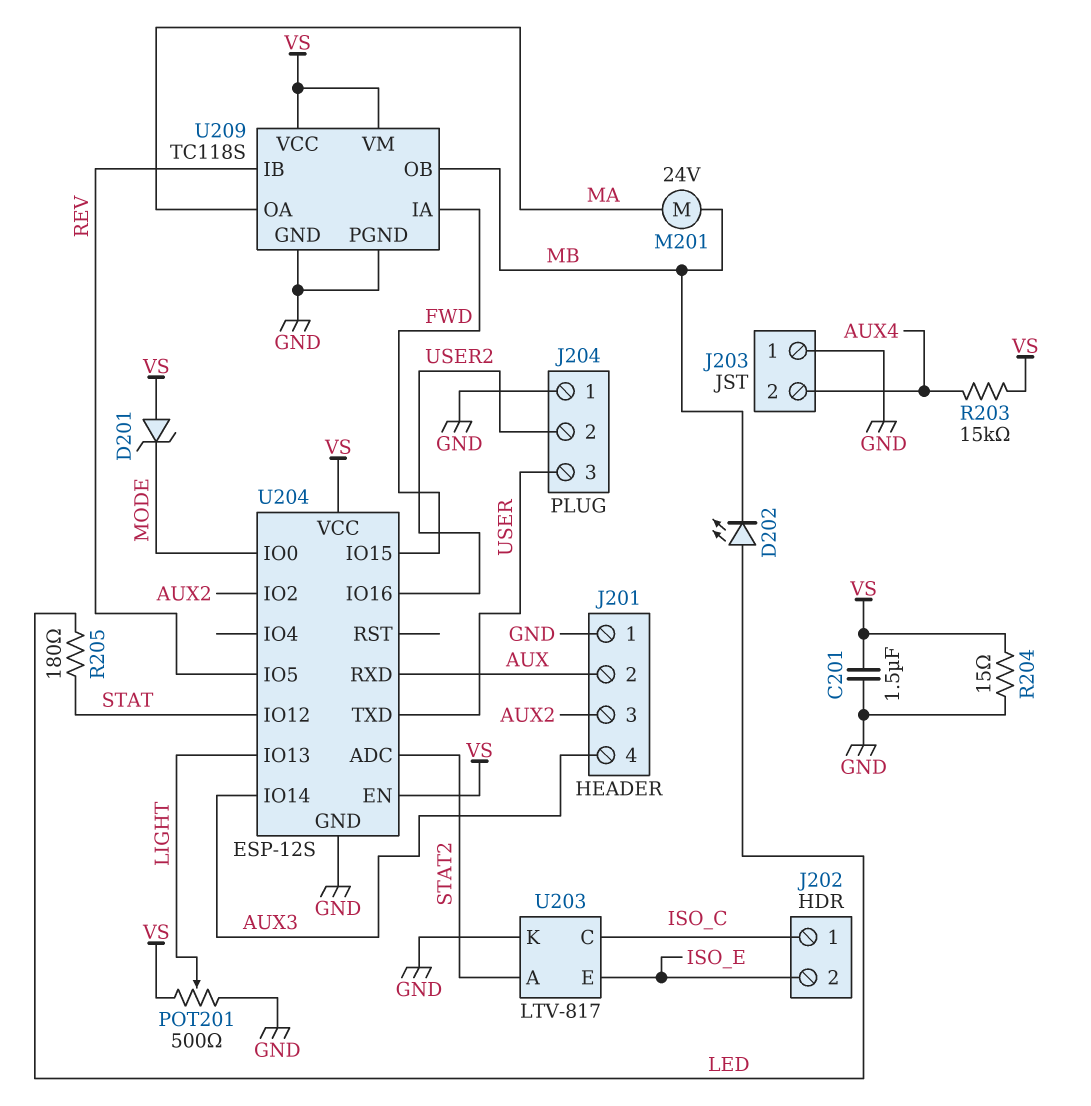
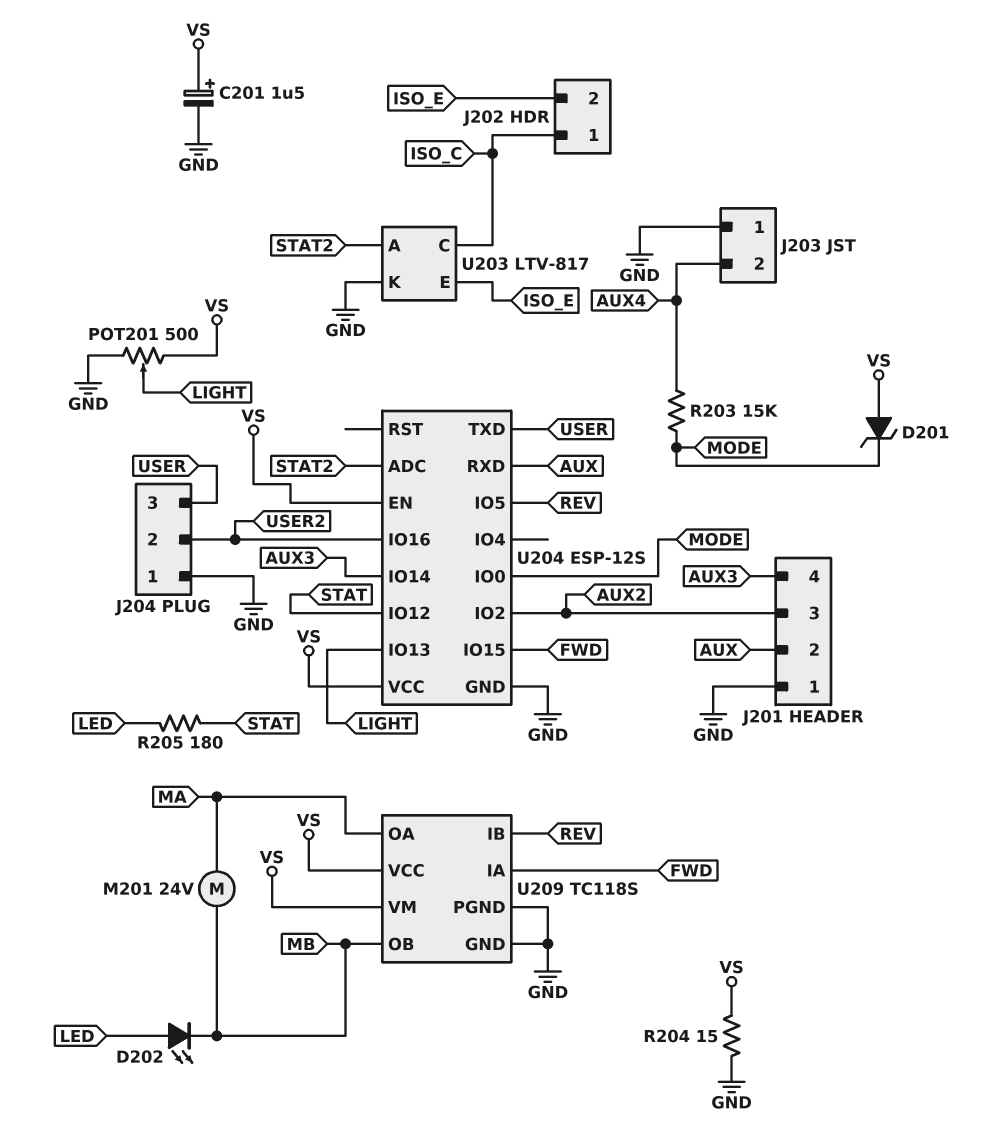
C201: 1.5uF (GND, VS) -> 1.5uF (plus VS, minus GND)
R203: 15k (AUX4, VS) -> 15k (AUX4, MODE)

